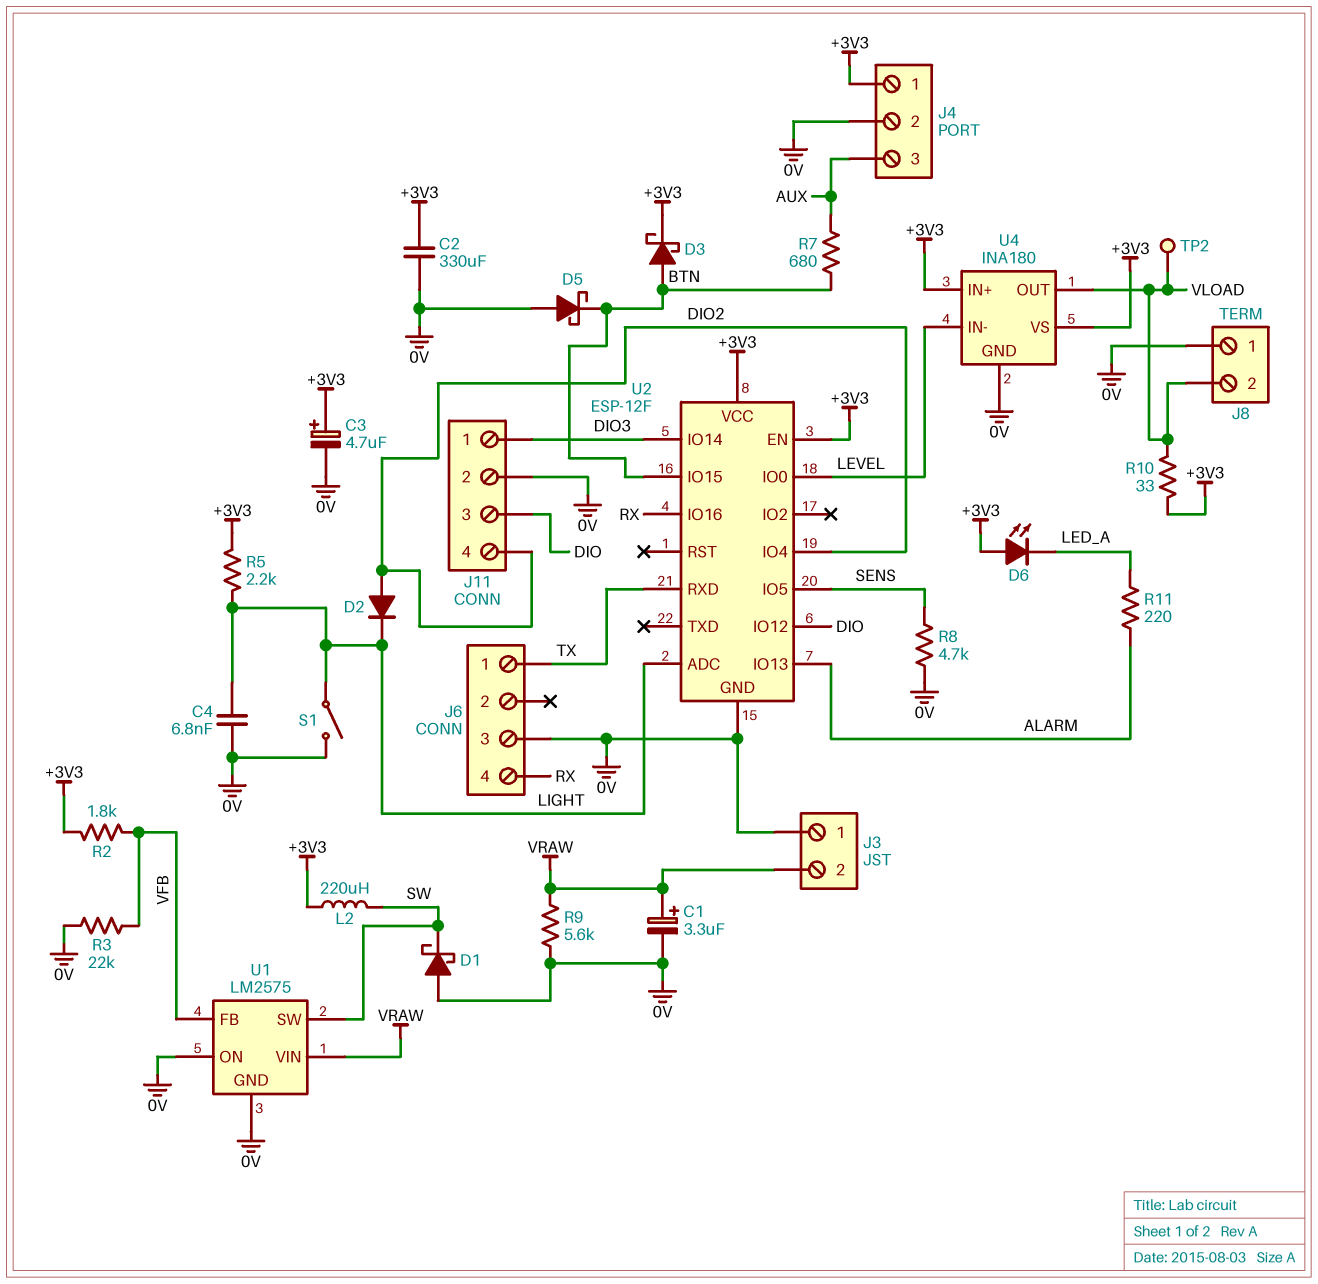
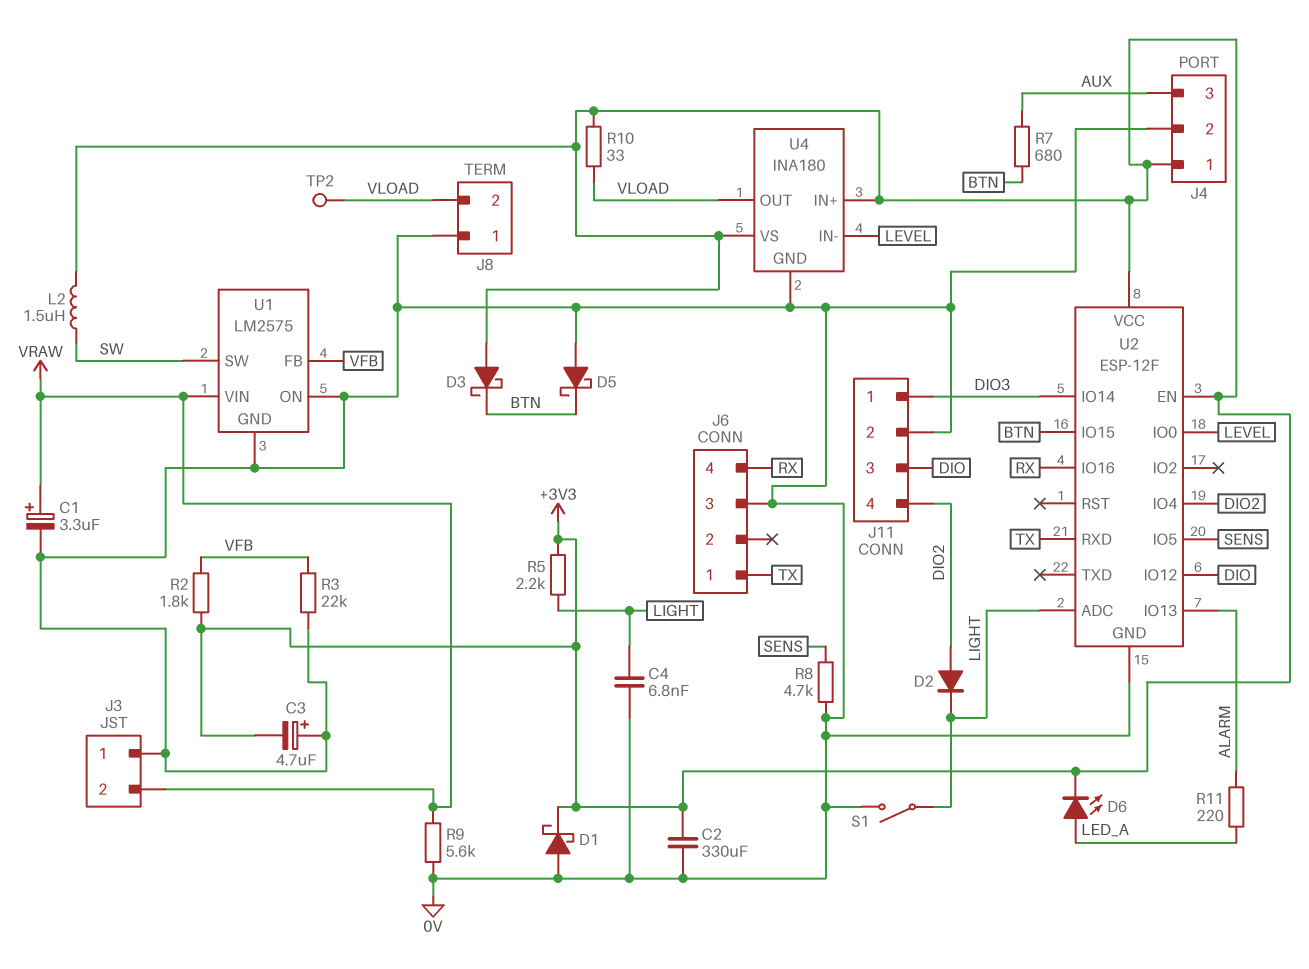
C3: 4.7uF (plus +3V3, minus 0V) -> 4.7uF (plus 0V, minus +3V3)
D1: schottky (A 0V, K SW) -> schottky (A 0V, K +3V3)
D3: schottky (A BTN, K +3V3) -> schottky (A +3V3, K BTN)
D6: LED (A +3V3, K LED_A) -> LED (A LED_A, K +3V3)
L2: 220uH (+3V3, SW) -> 1.5uH (+3V3, SW)

